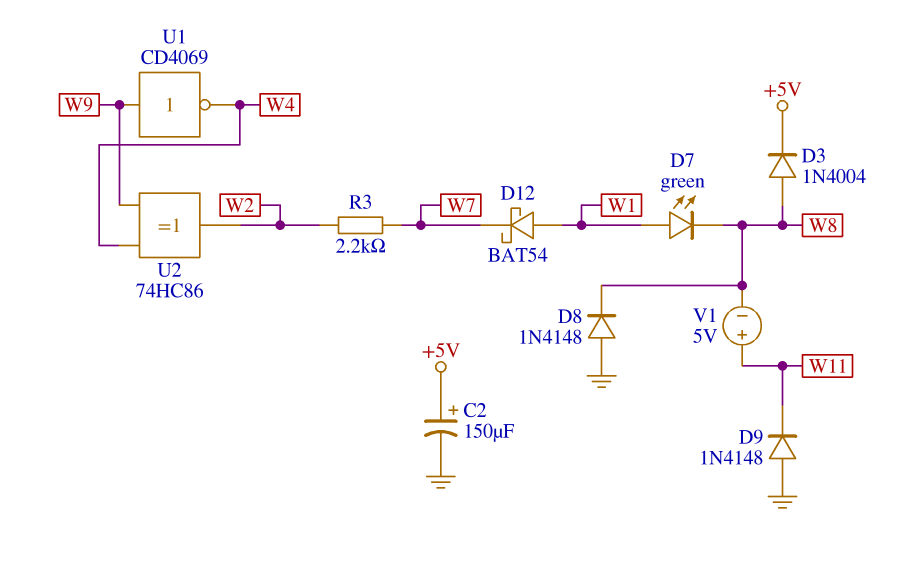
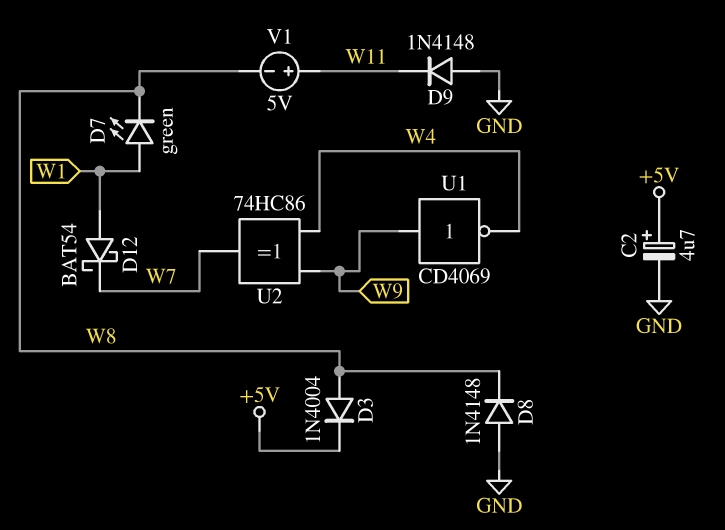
C2: 150uF (plus +5V, minus GND) -> 4.7uF (plus +5V, minus GND)
R3: 2.2k (W2, W7) -> none
U2: XOR 74HC86 (in W4, in W9, out W2) -> XOR 74HC86 (in W4, in W9, out W7)

